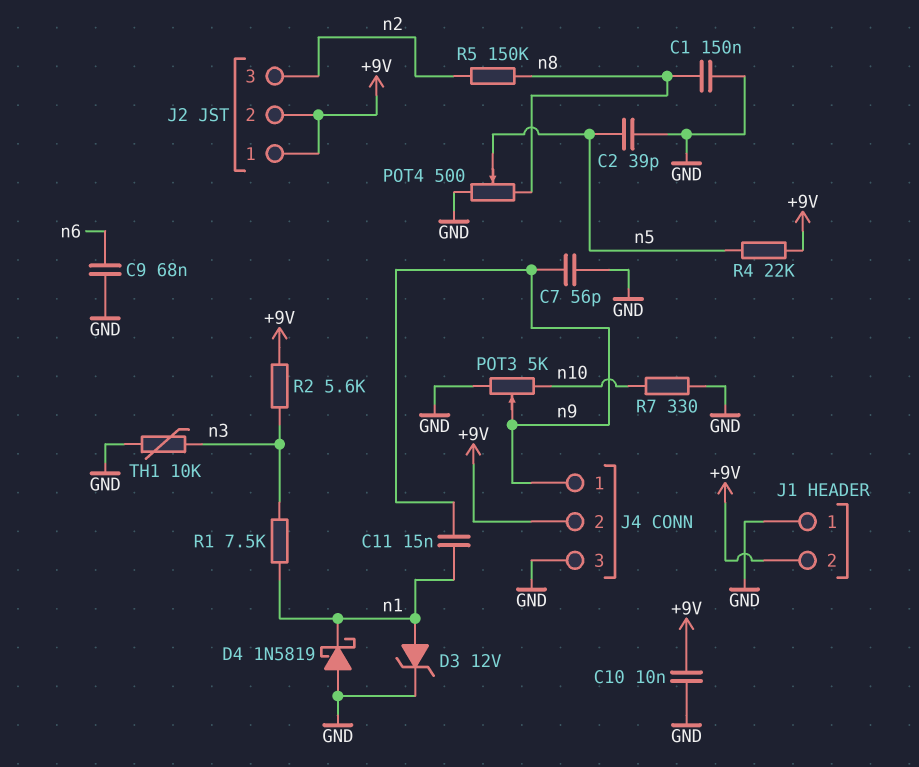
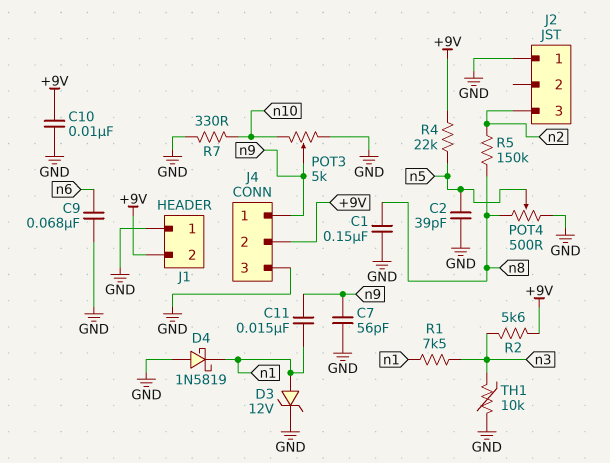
J2 pin 1: +9V -> GND
J2 pin 2: +9V -> none

